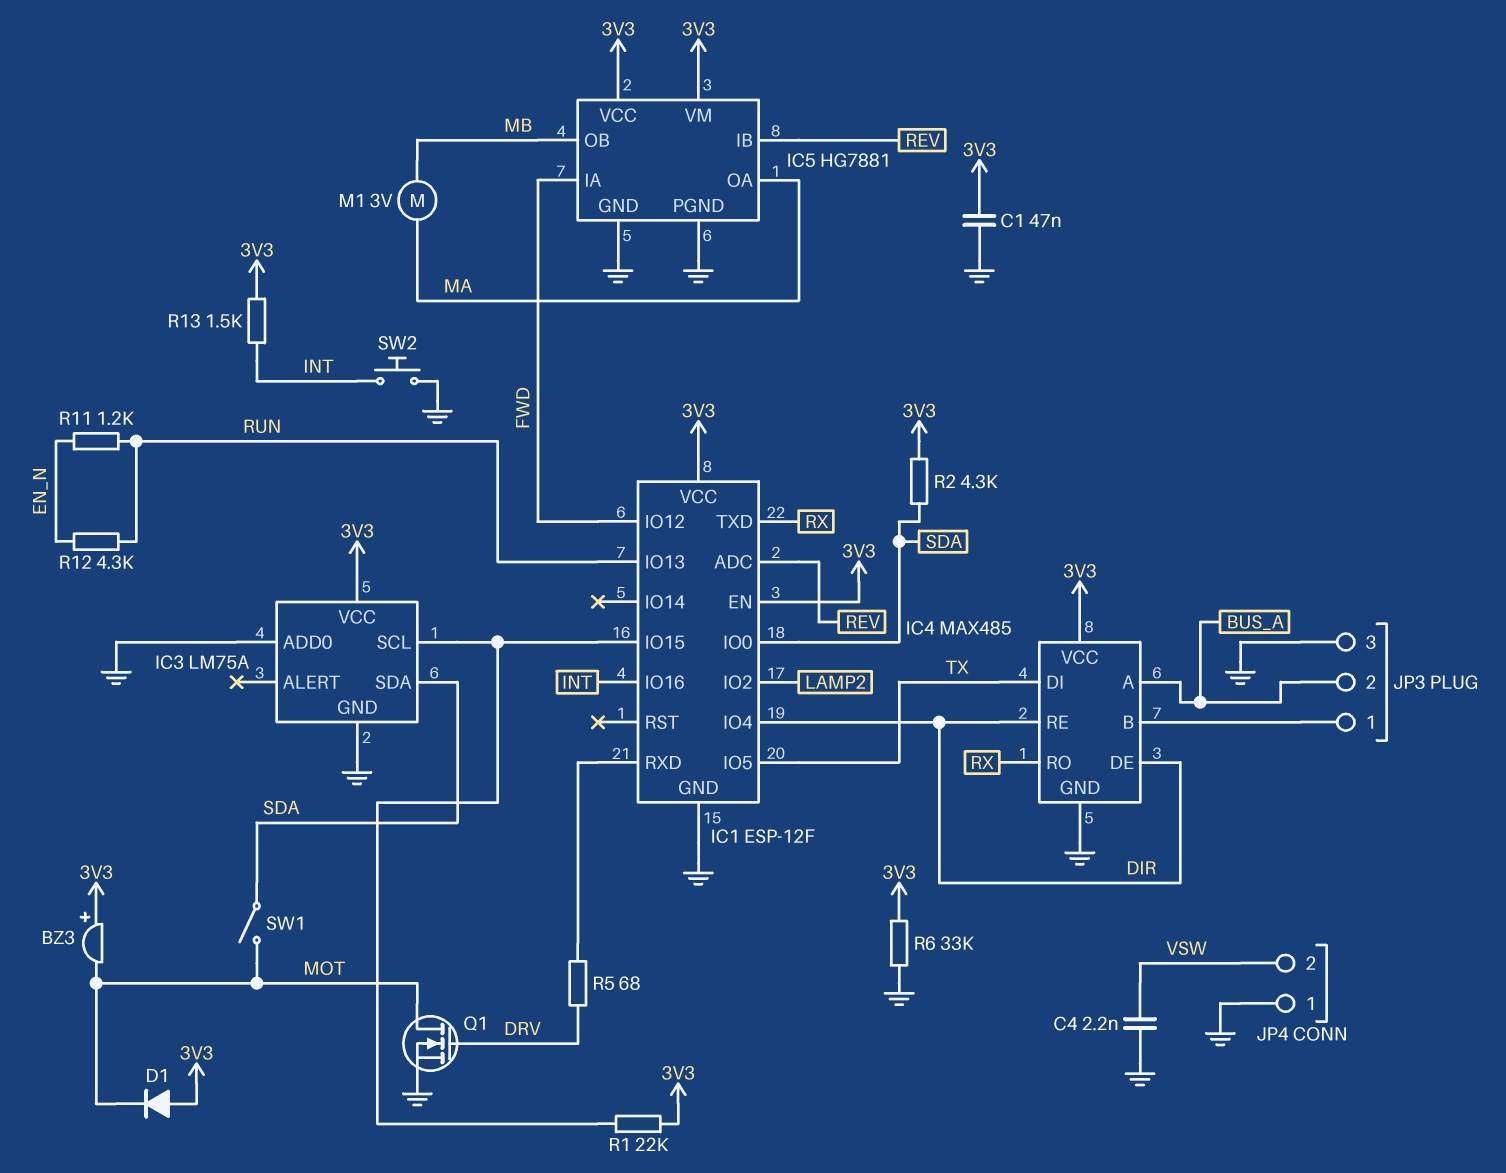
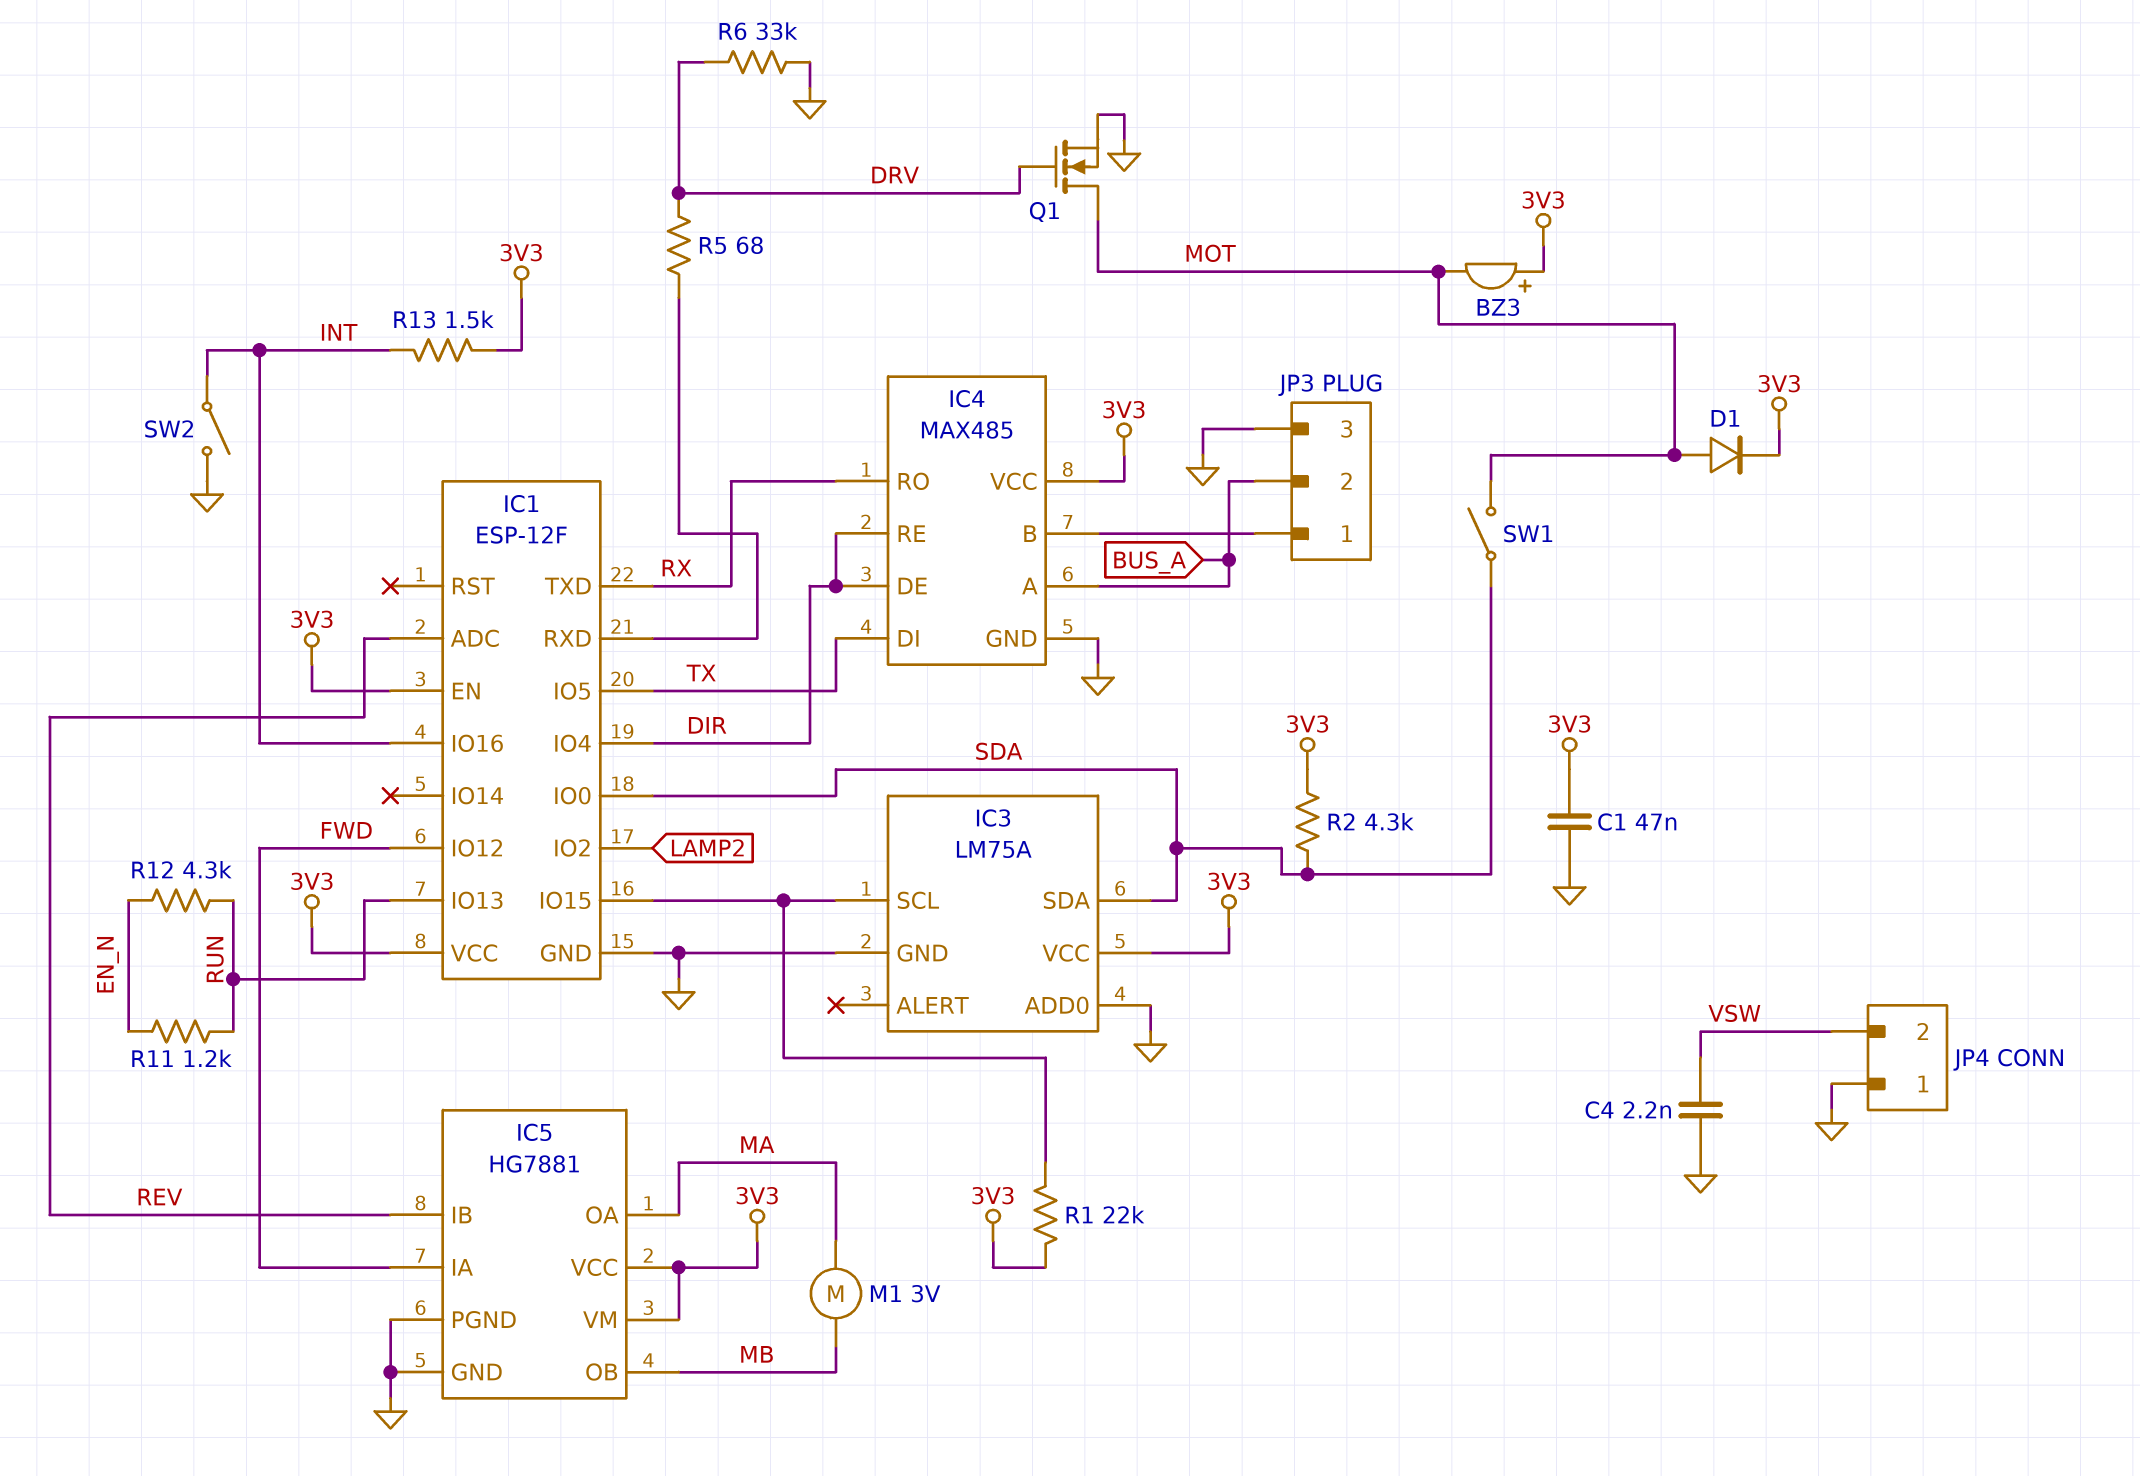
D1: diode (A 3V3, K MOT) -> diode (A MOT, K 3V3)
R6: 33k (3V3, GND) -> 33k (DRV, GND)
SW2: button (GND, INT) -> switch (GND, INT)

